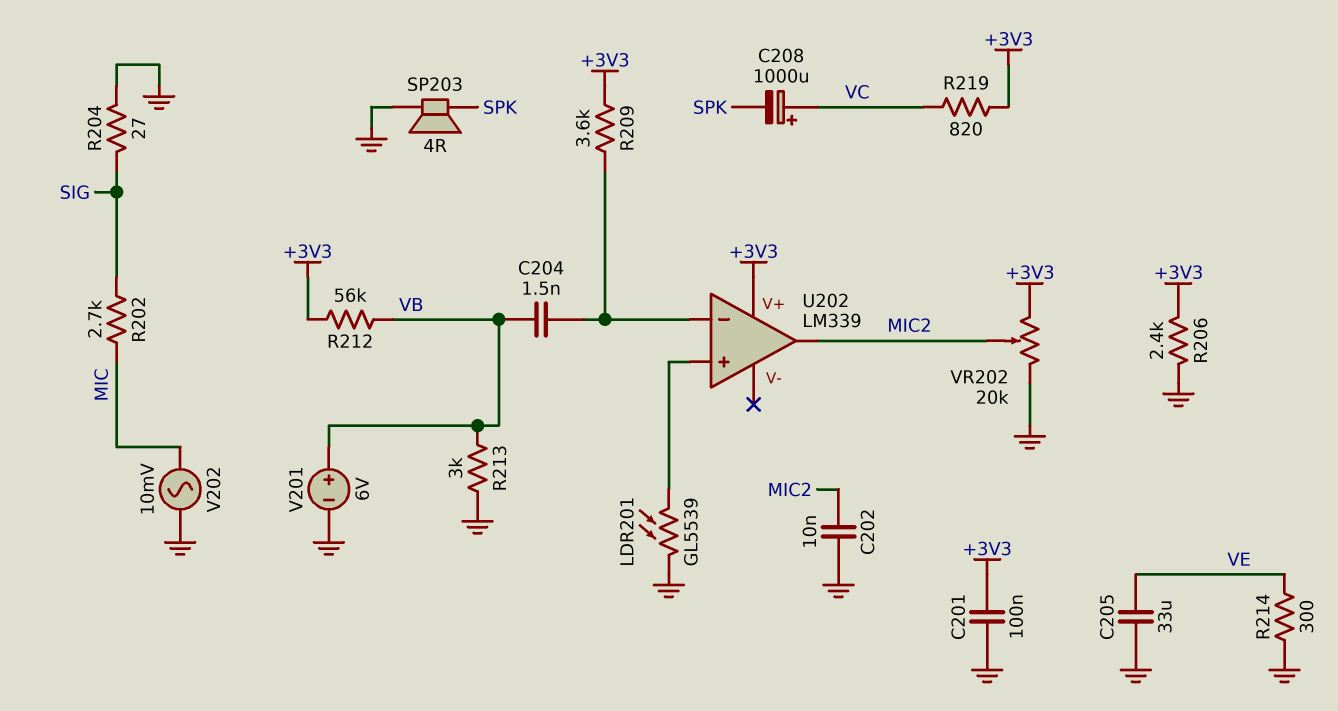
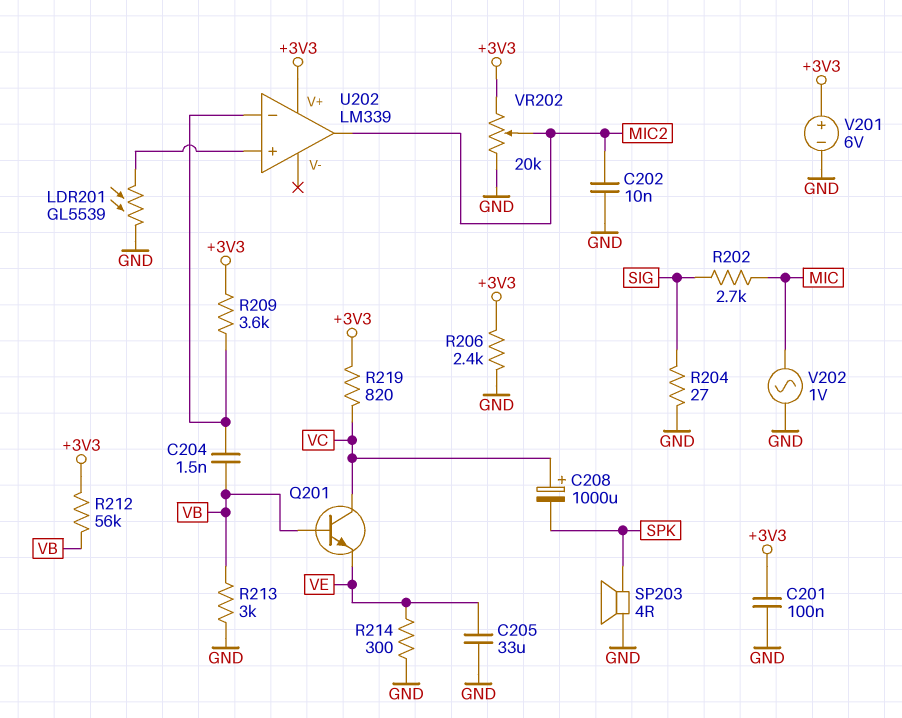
Q201: none -> NPN (B VB, C VC, E VE)
V201: 6V (plus VB, minus GND) -> 6V (plus +3V3, minus GND)
V202: AC 10mV (GND, MIC) -> AC 1V (GND, MIC)

